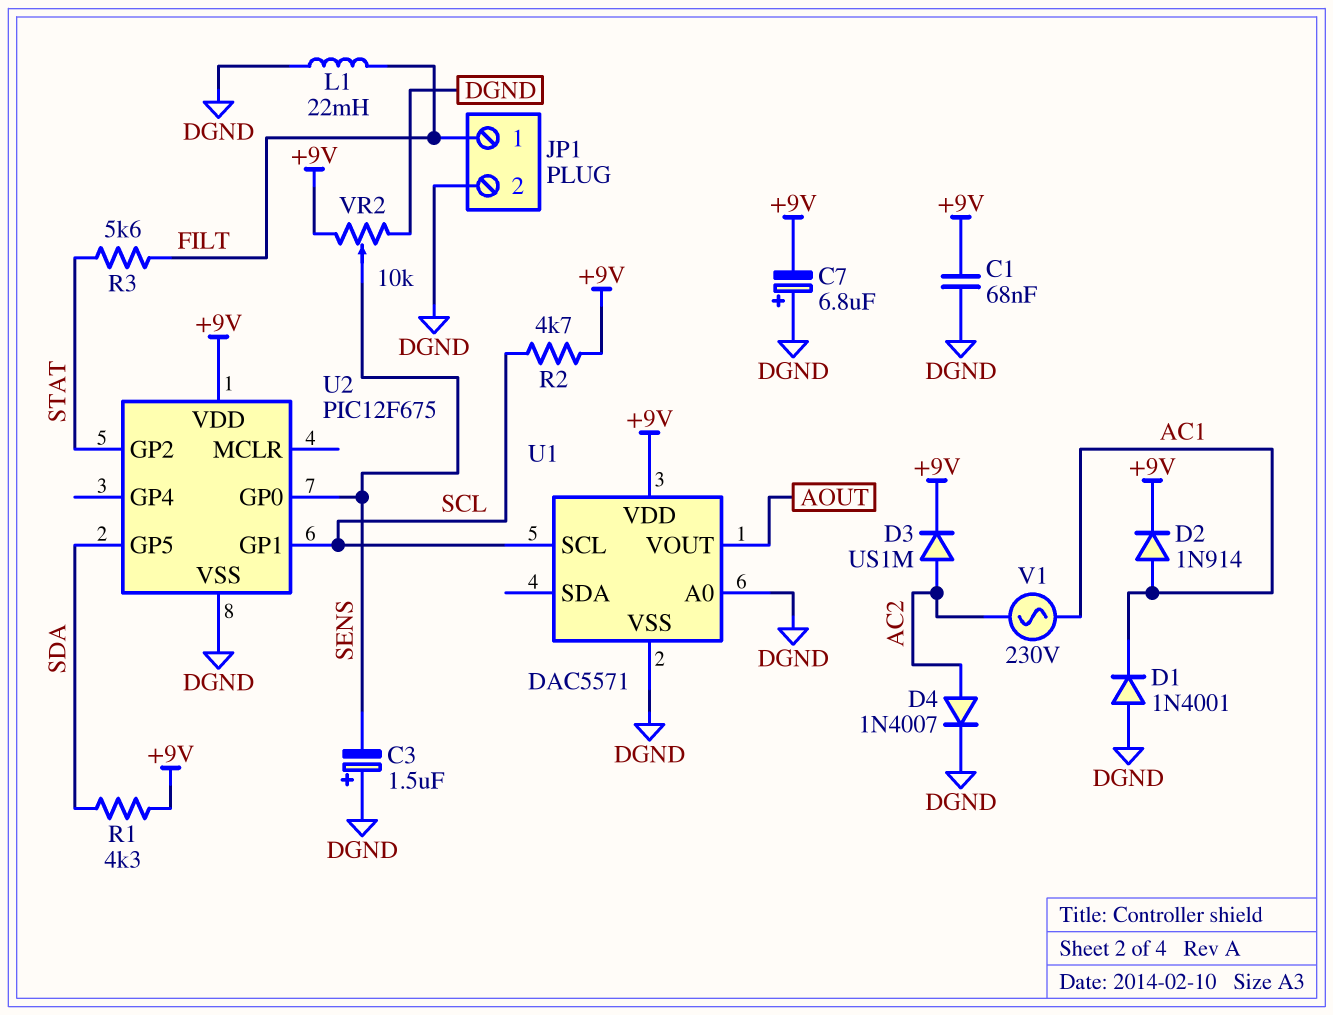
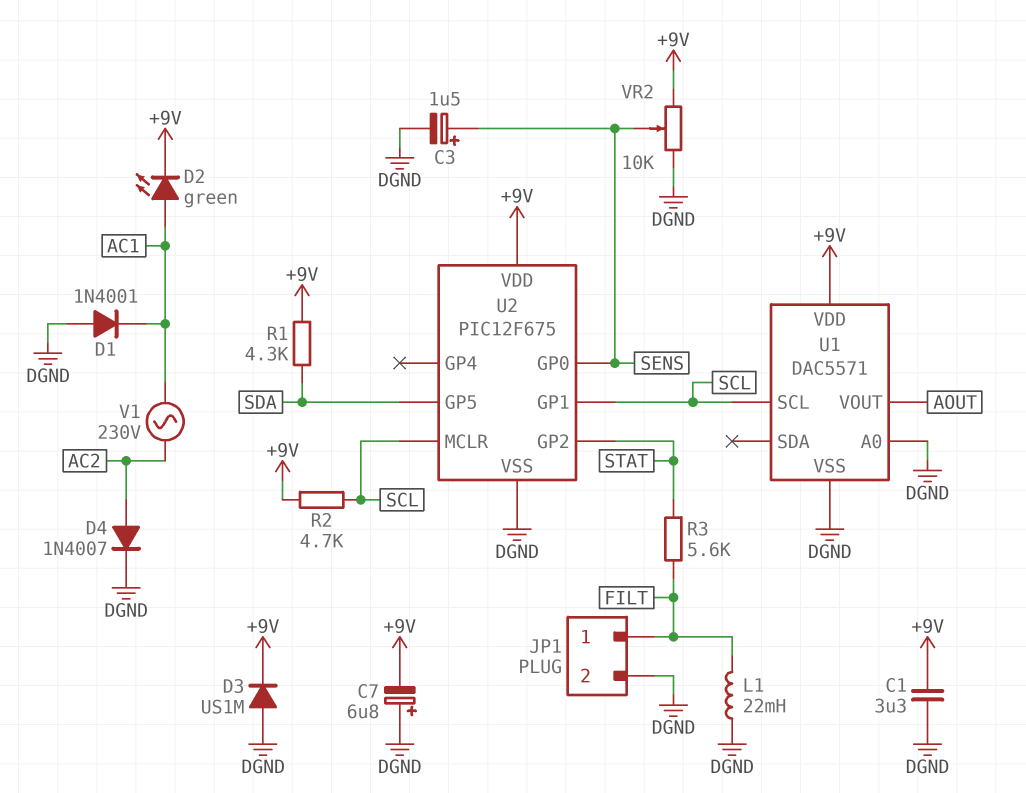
C1: 68nF (+9V, DGND) -> 3.3uF (+9V, DGND)
C3: 1.5uF (plus DGND, minus SENS) -> 1.5uF (plus SENS, minus DGND)
D2: diode 1N914 (A AC1, K +9V) -> LED green (A AC1, K +9V)
D3: diode US1M (A AC2, K +9V) -> diode US1M (A DGND, K +9V)
U2 pin MCLR: none -> SCL

